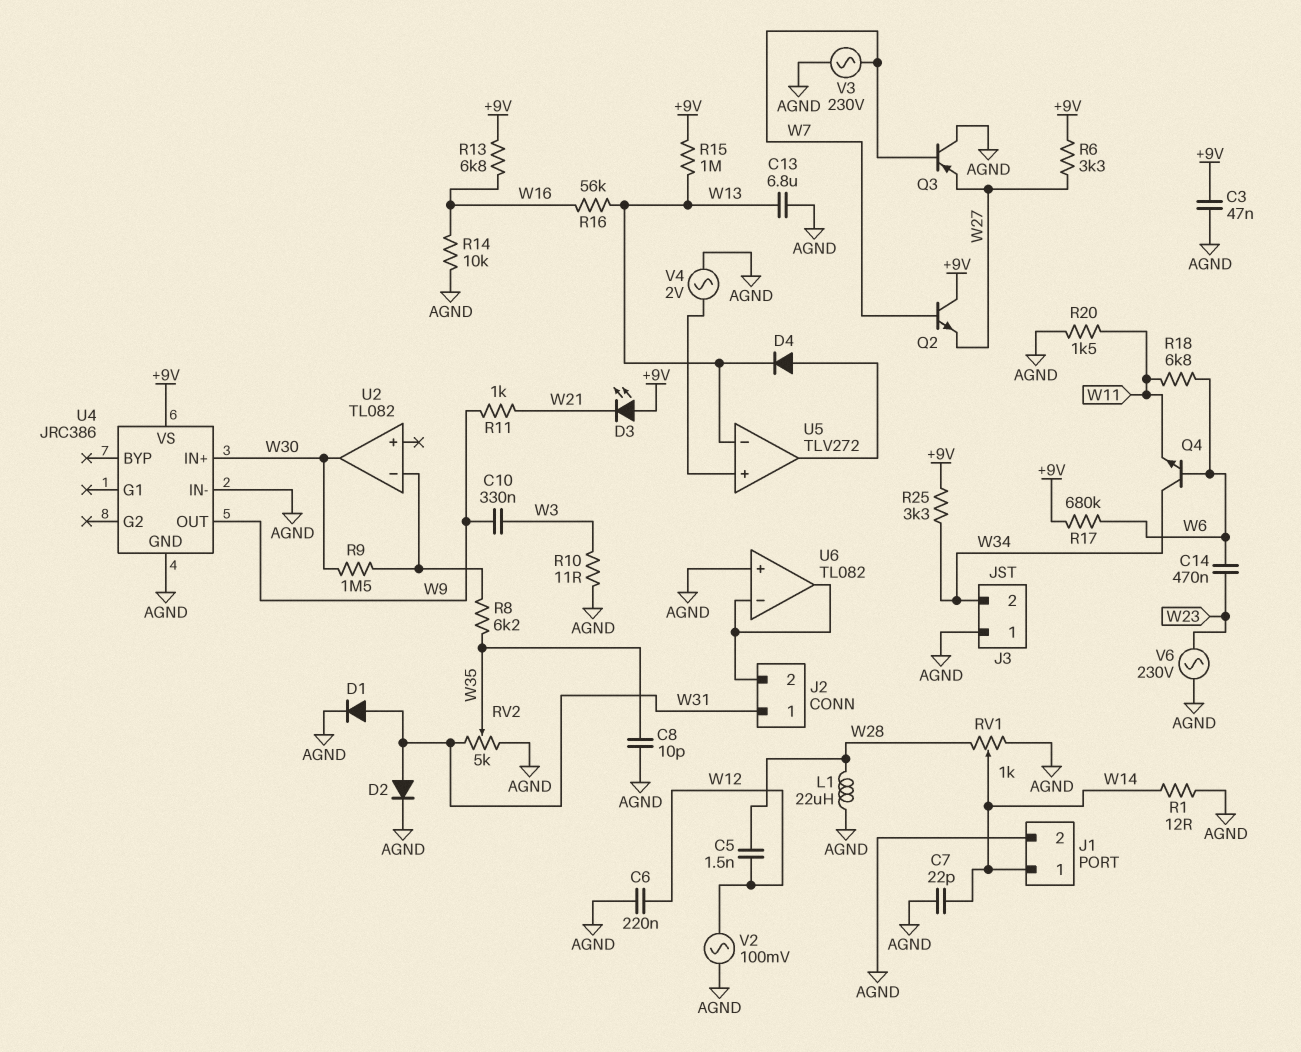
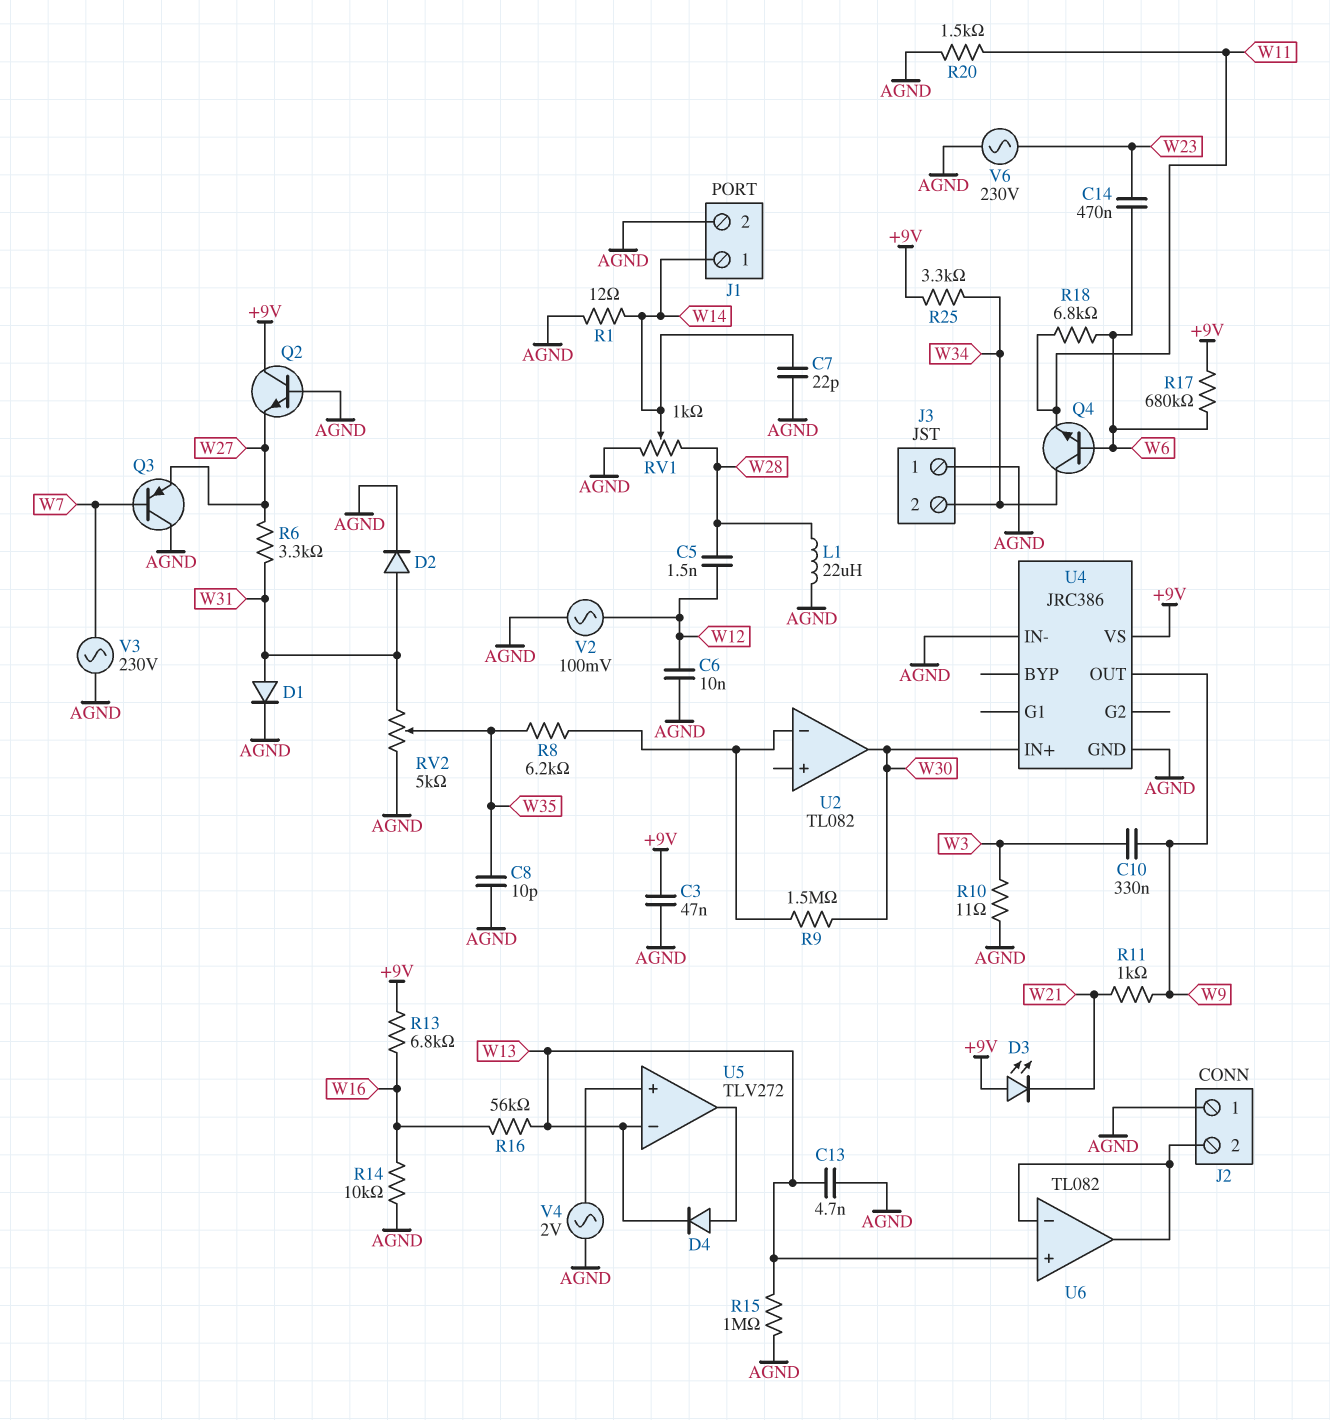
C6: 220nF (AGND, W12) -> 10nF (AGND, W12)
C13: 6.8uF (AGND, W13) -> 4.7nF (AGND, W13)
J2 pin 1: W31 -> AGND
Q2: NPN (B W7, C +9V, E W27) -> NPN (B AGND, C +9V, E W27)
R6: 3.3k (+9V, W27) -> 3.3k (W27, W31)
R15: 1M (+9V, W13) -> 1M (AGND, W13)
U6 pin in+: AGND -> W13

